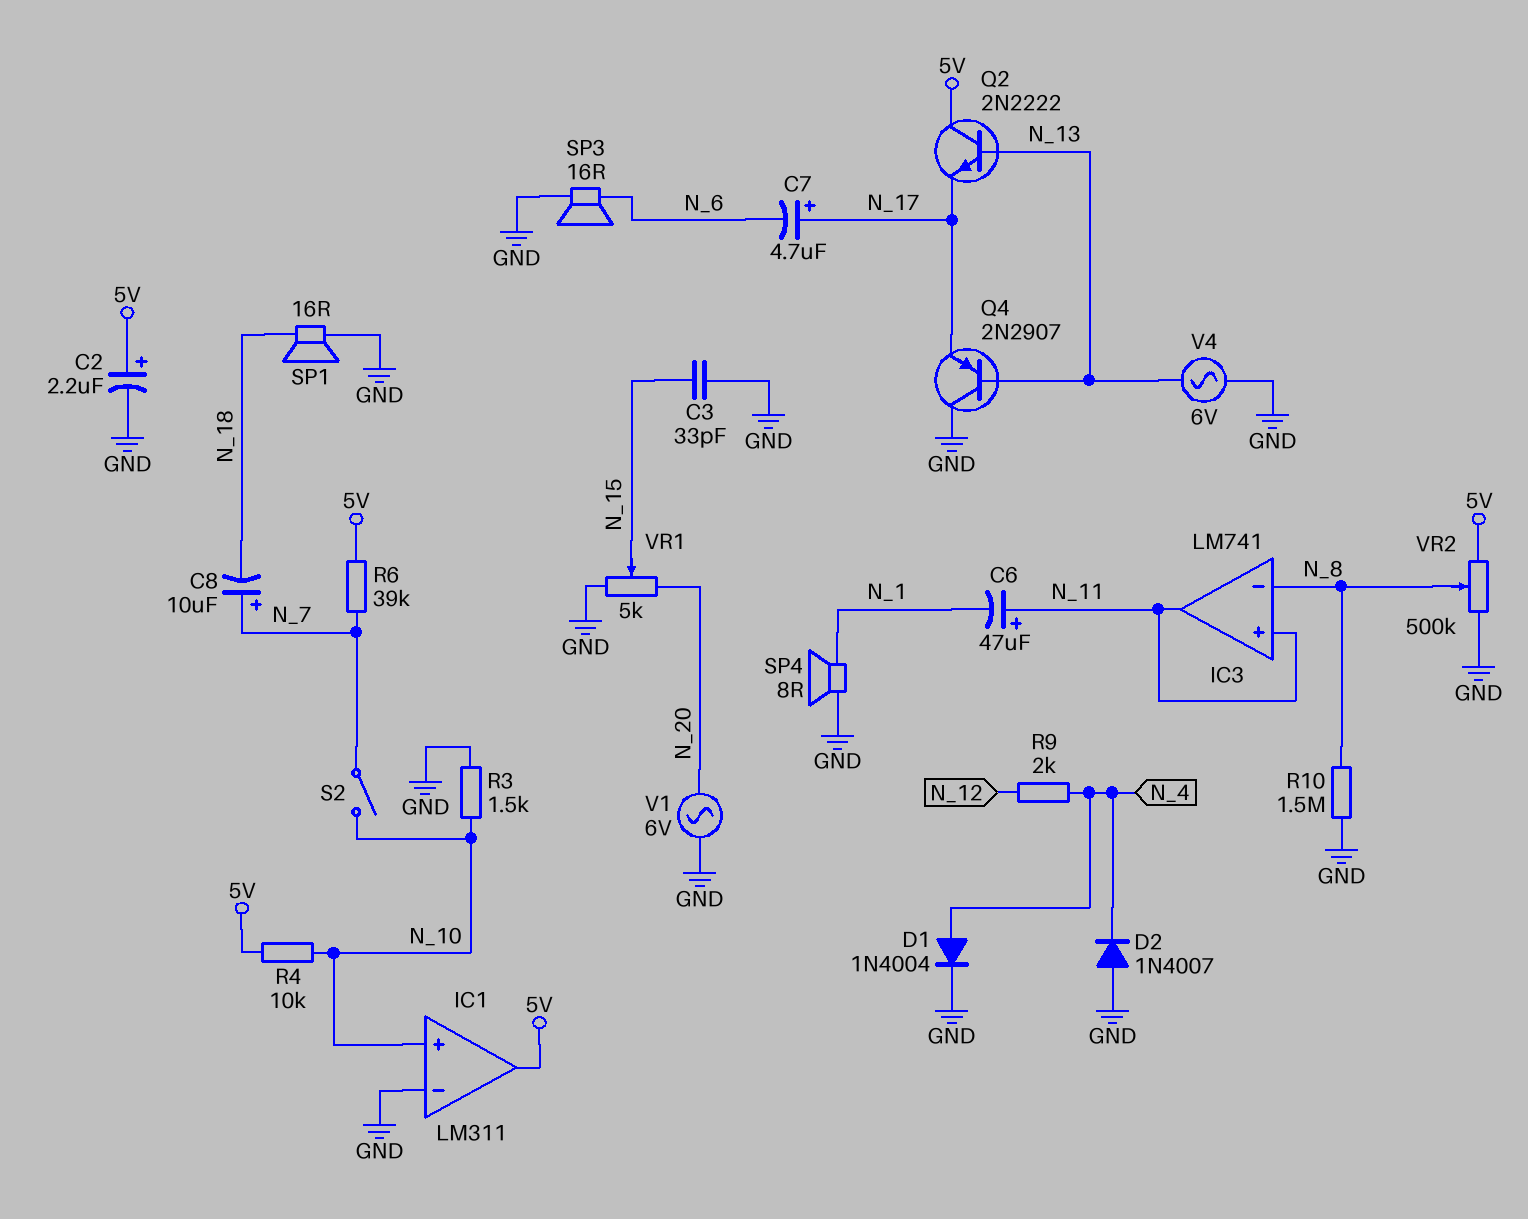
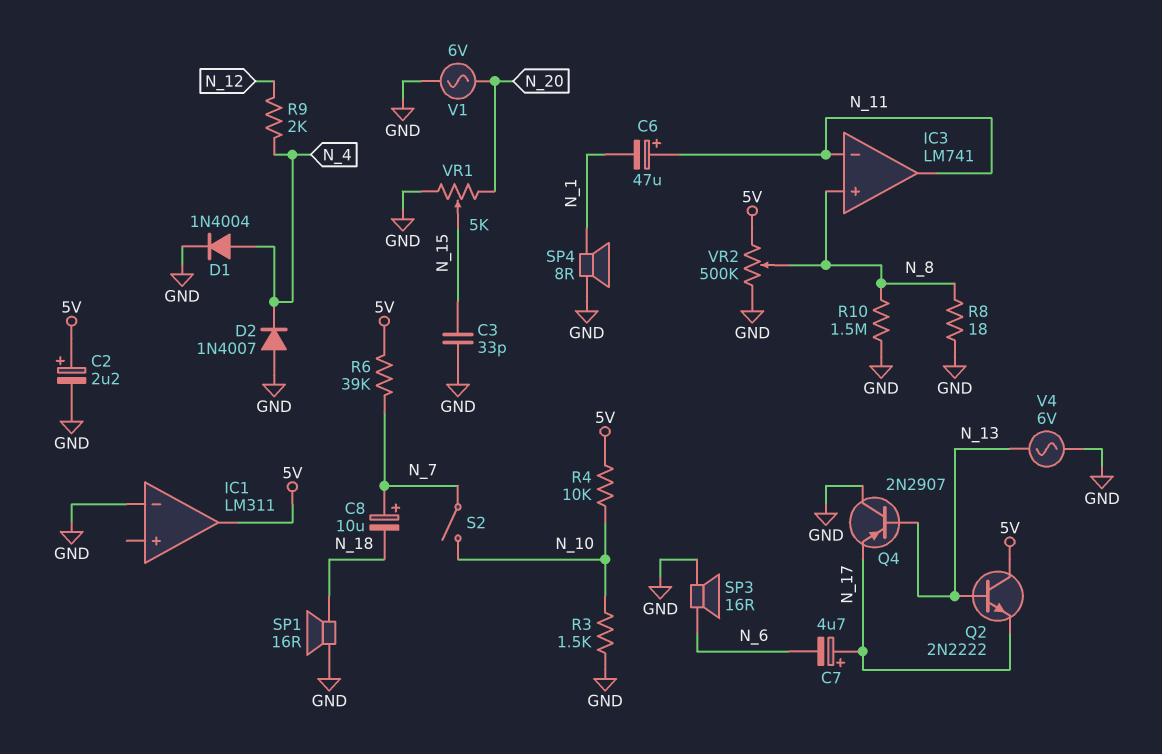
IC1 pin in+: N_10 -> none
IC3 pin in+: N_11 -> N_8
IC3 pin in-: N_8 -> N_11
R8: none -> 18 (GND, N_8)

